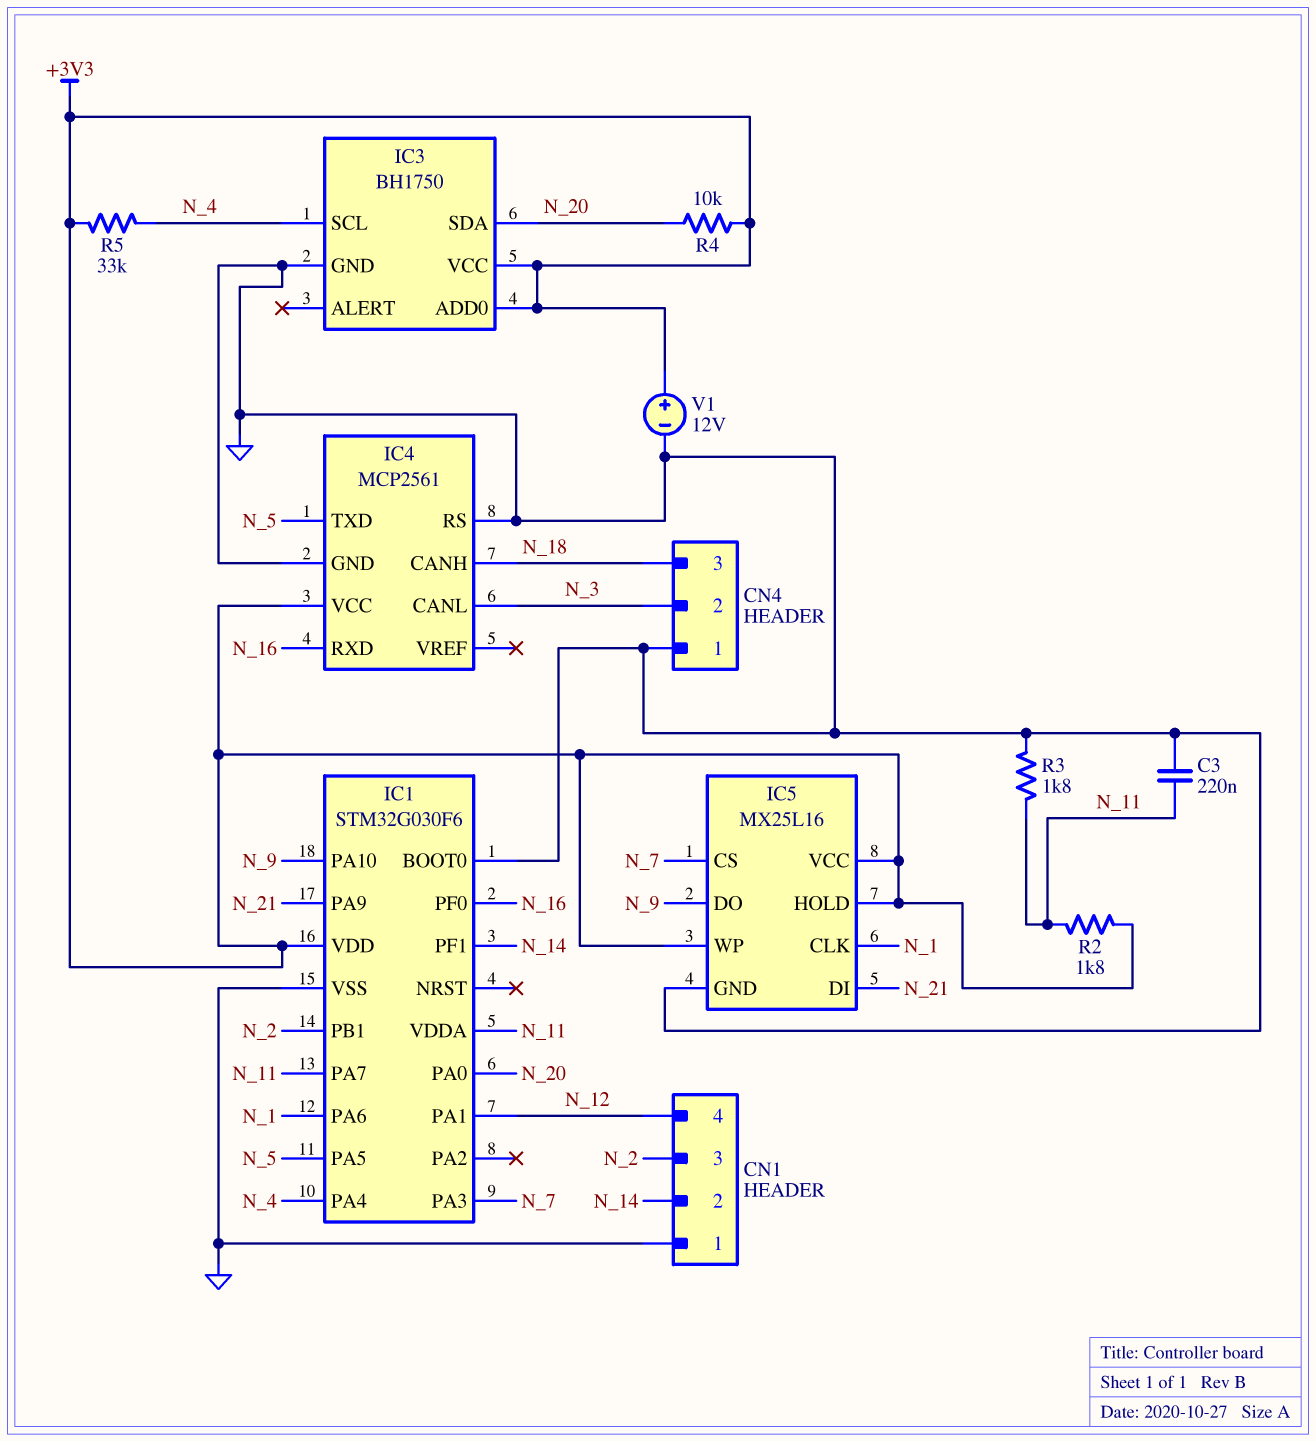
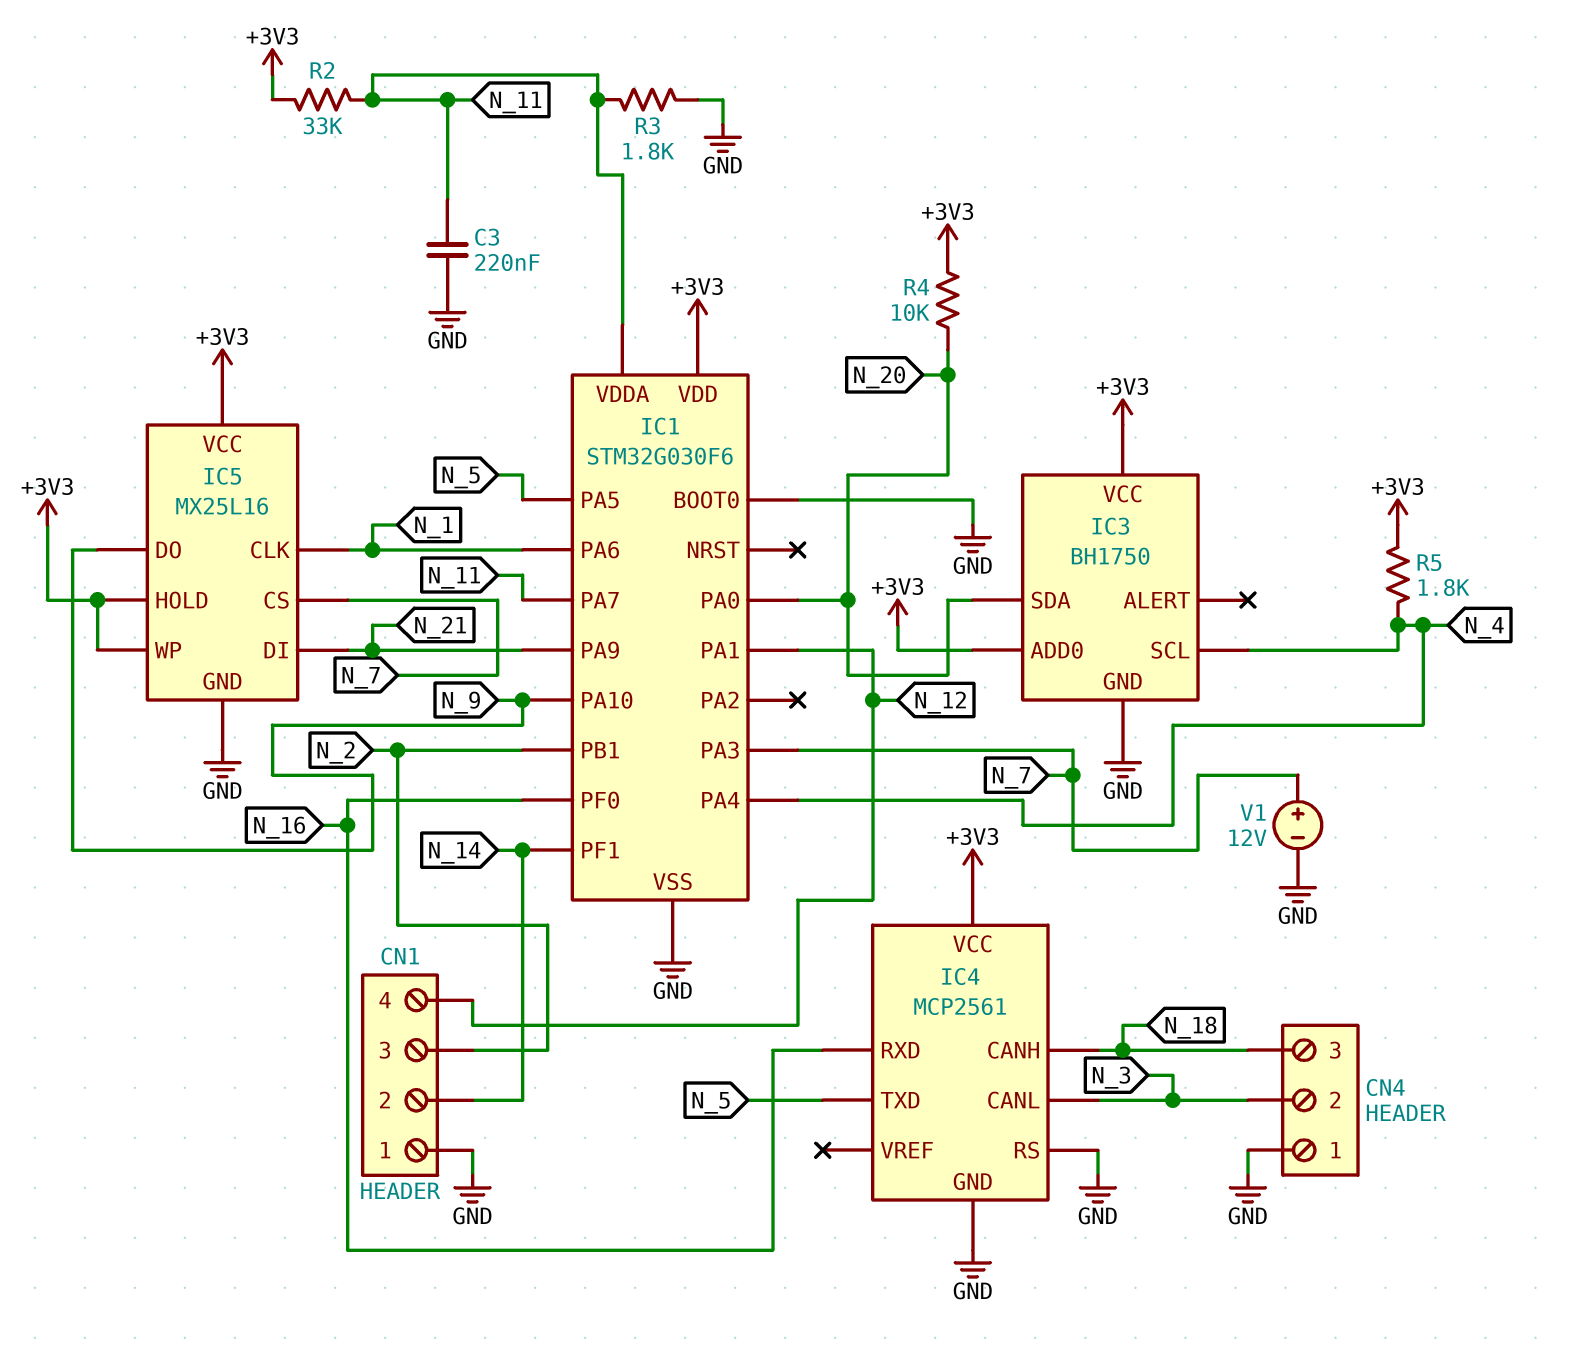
R2: 1.8k (+3V3, N_11) -> 33k (+3V3, N_11)
R5: 33k (+3V3, N_4) -> 1.8k (+3V3, N_4)
V1: 12V (plus +3V3, minus GND) -> 12V (plus N_7, minus GND)

